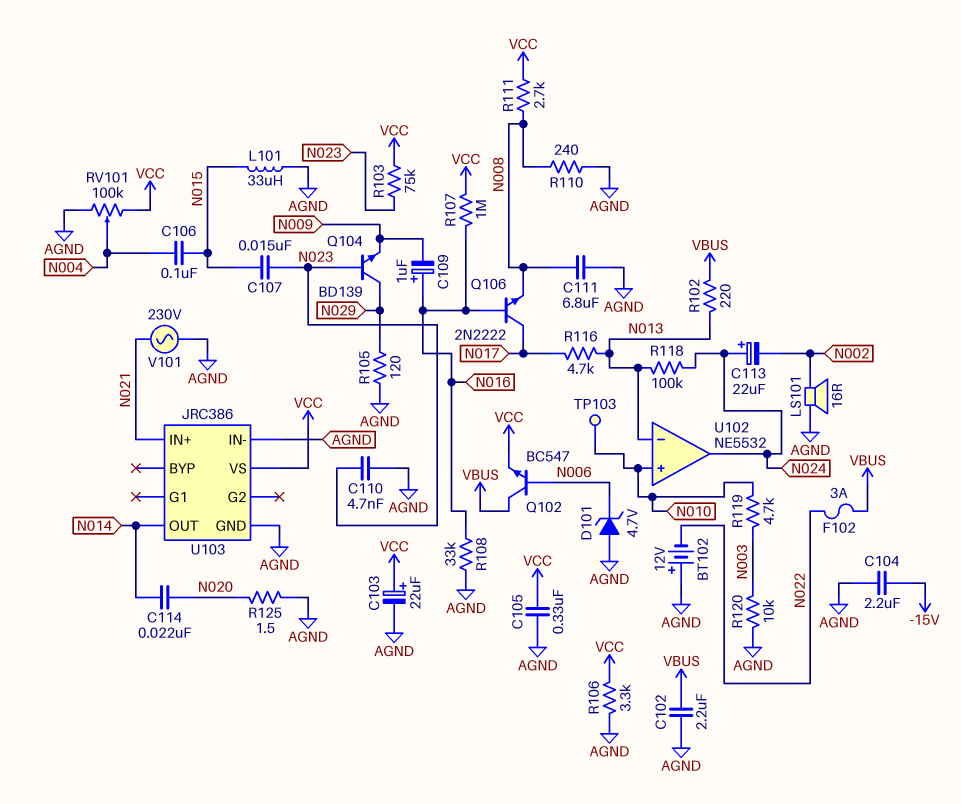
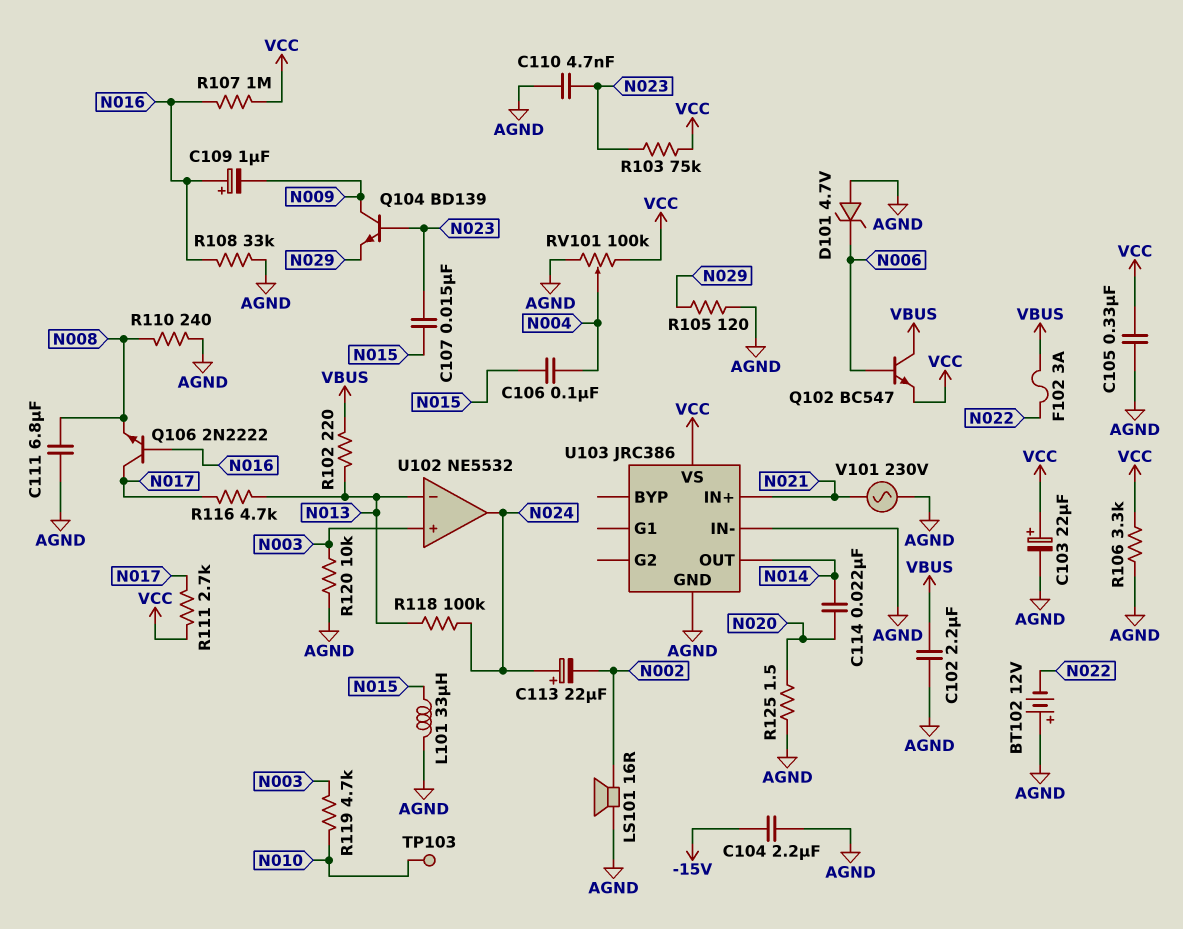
Q104: NPN BD139 (B N023, C N029, E N009) -> NPN BD139 (B N023, C N009, E N029)
R111: 2.7k (N008, VCC) -> 2.7k (N017, VCC)
U102 pin in+: N010 -> N003

